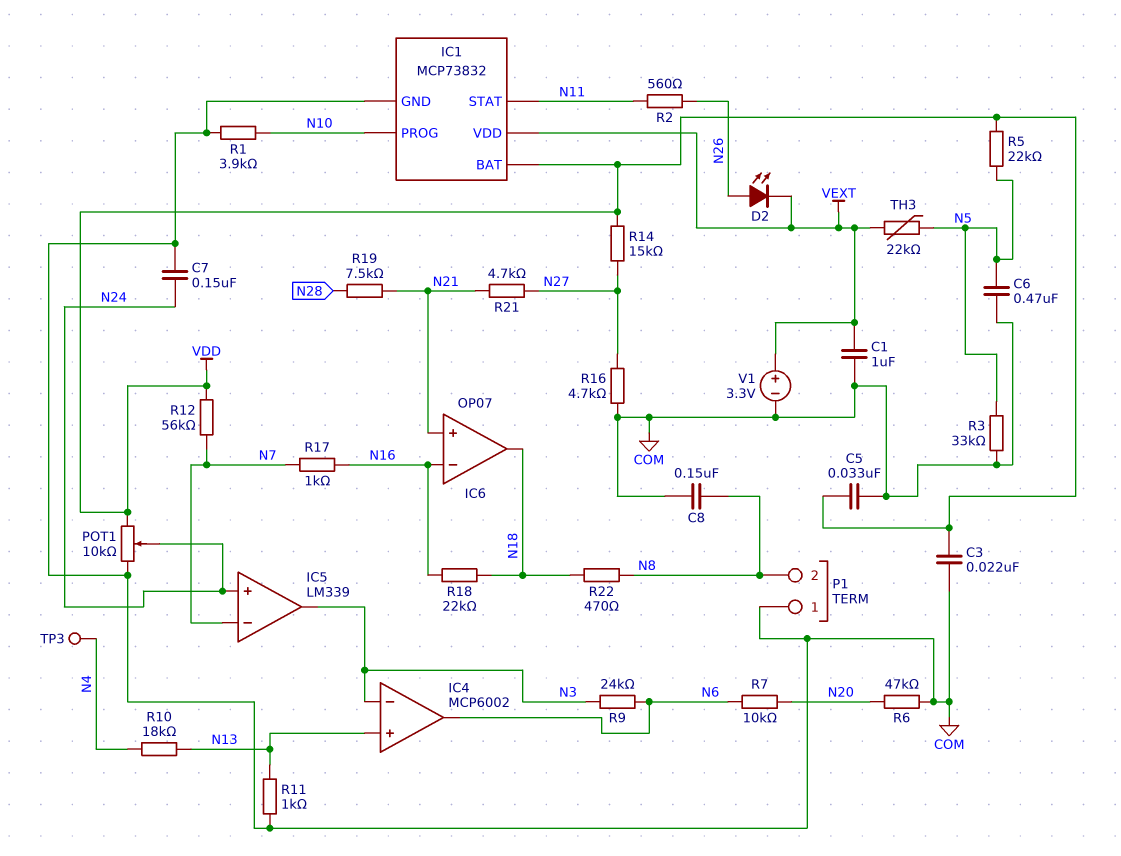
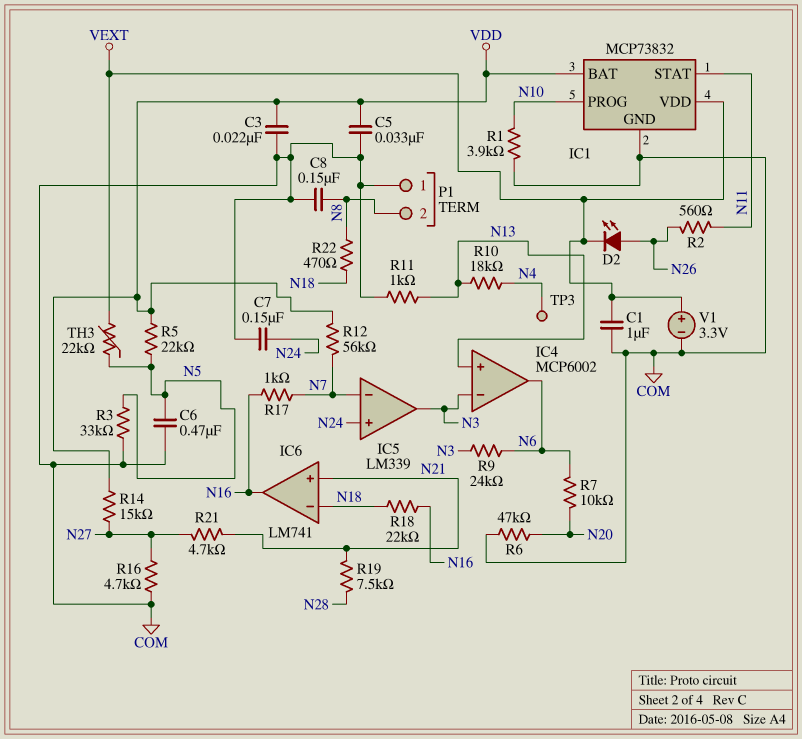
IC6: OP07 -> LM741
IC6 pin in-: N16 -> N18
IC6 pin out: N18 -> N16
POT1: 10k (COM, VDD, wiper N24) -> none

